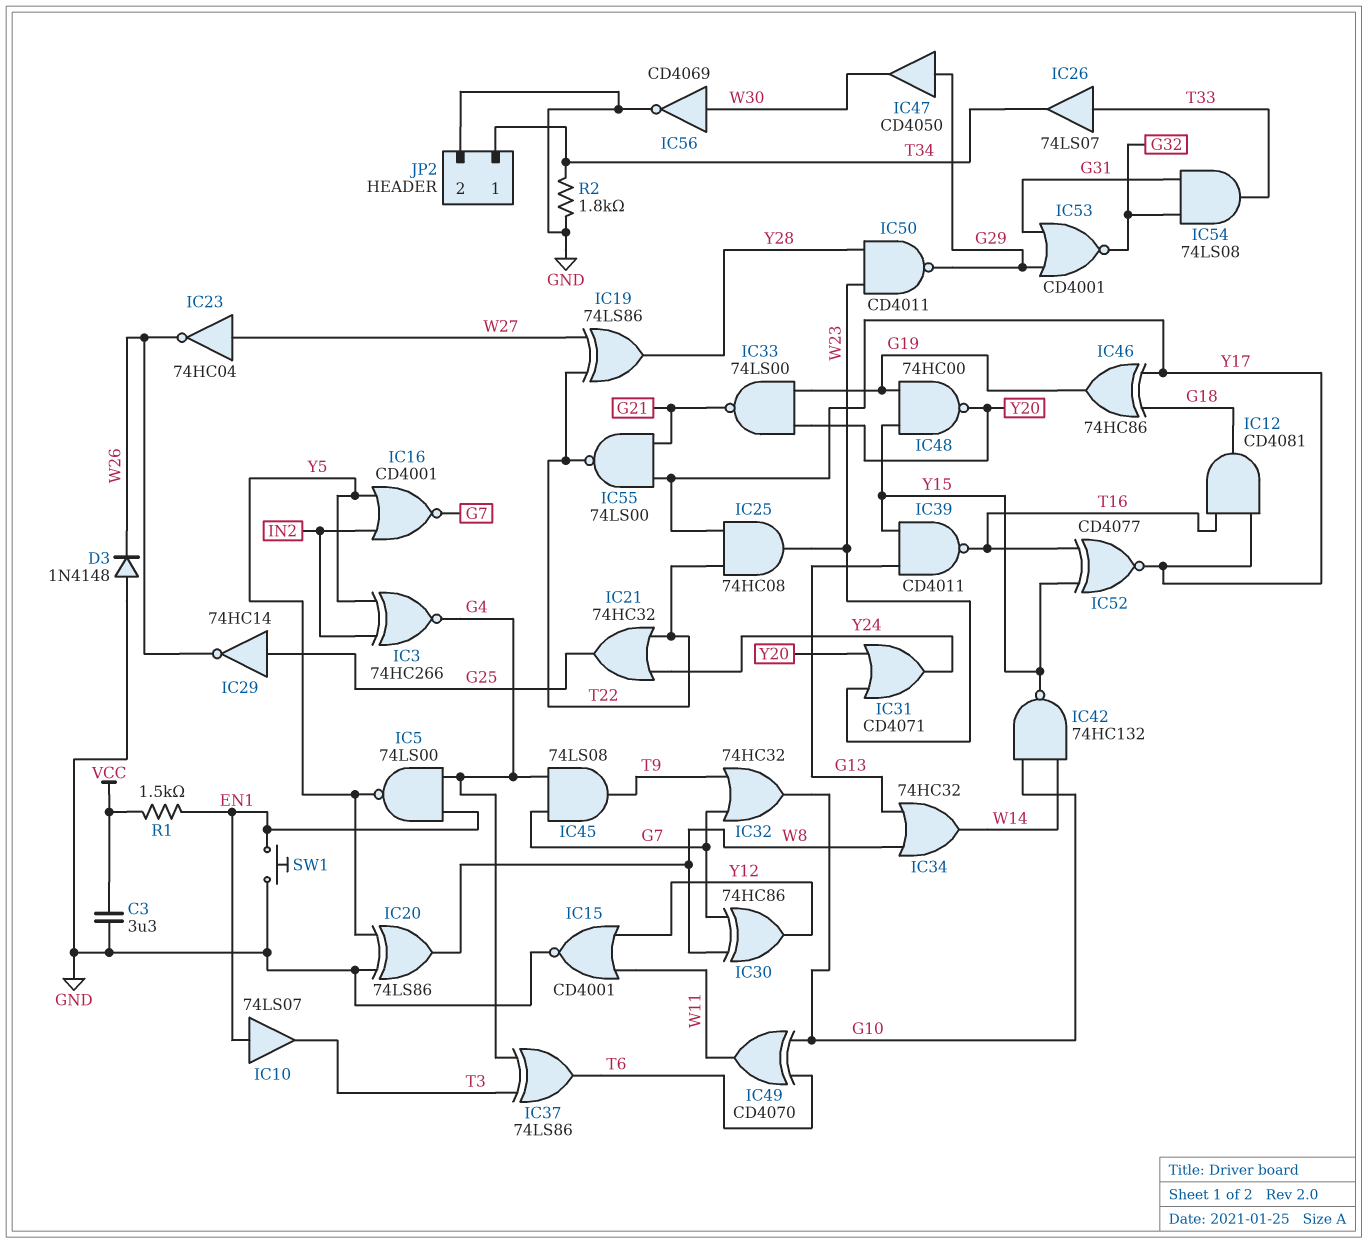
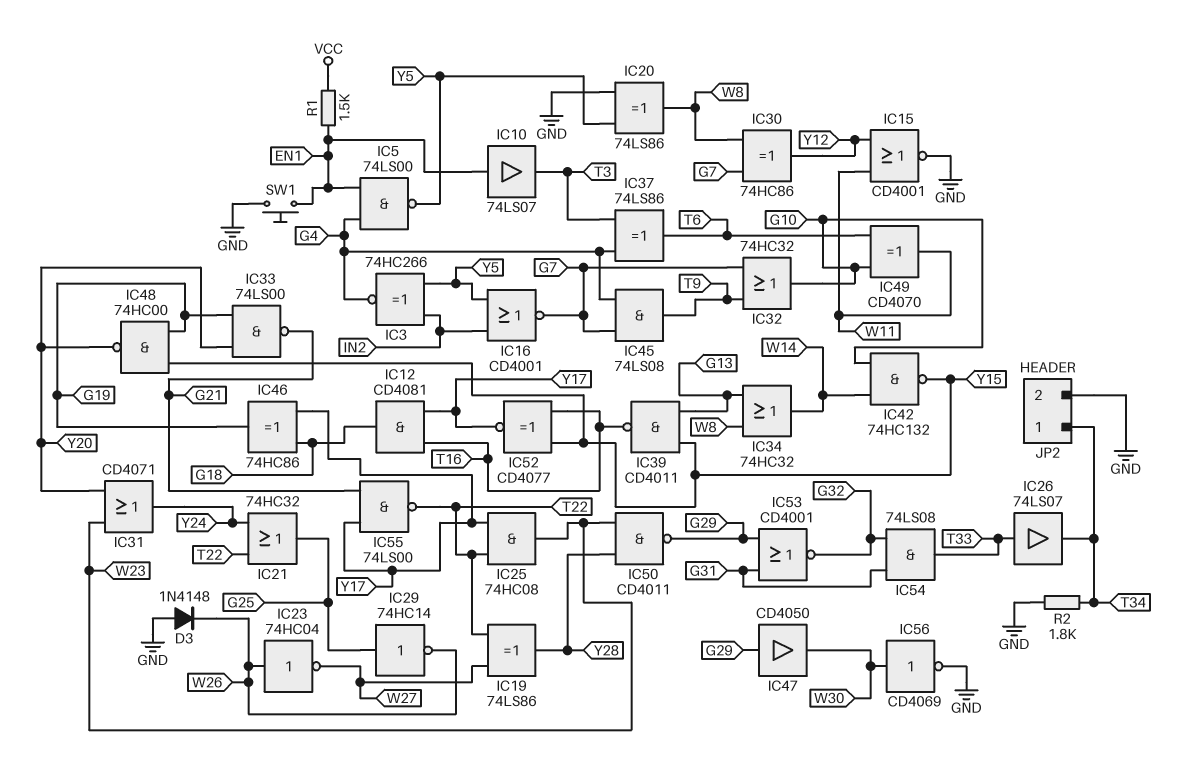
C3: 3.3uF (GND, VCC) -> none
IC23: NOT 74HC04 (in W27, out W26) -> NOT 74HC04 (in W26, out W27)

